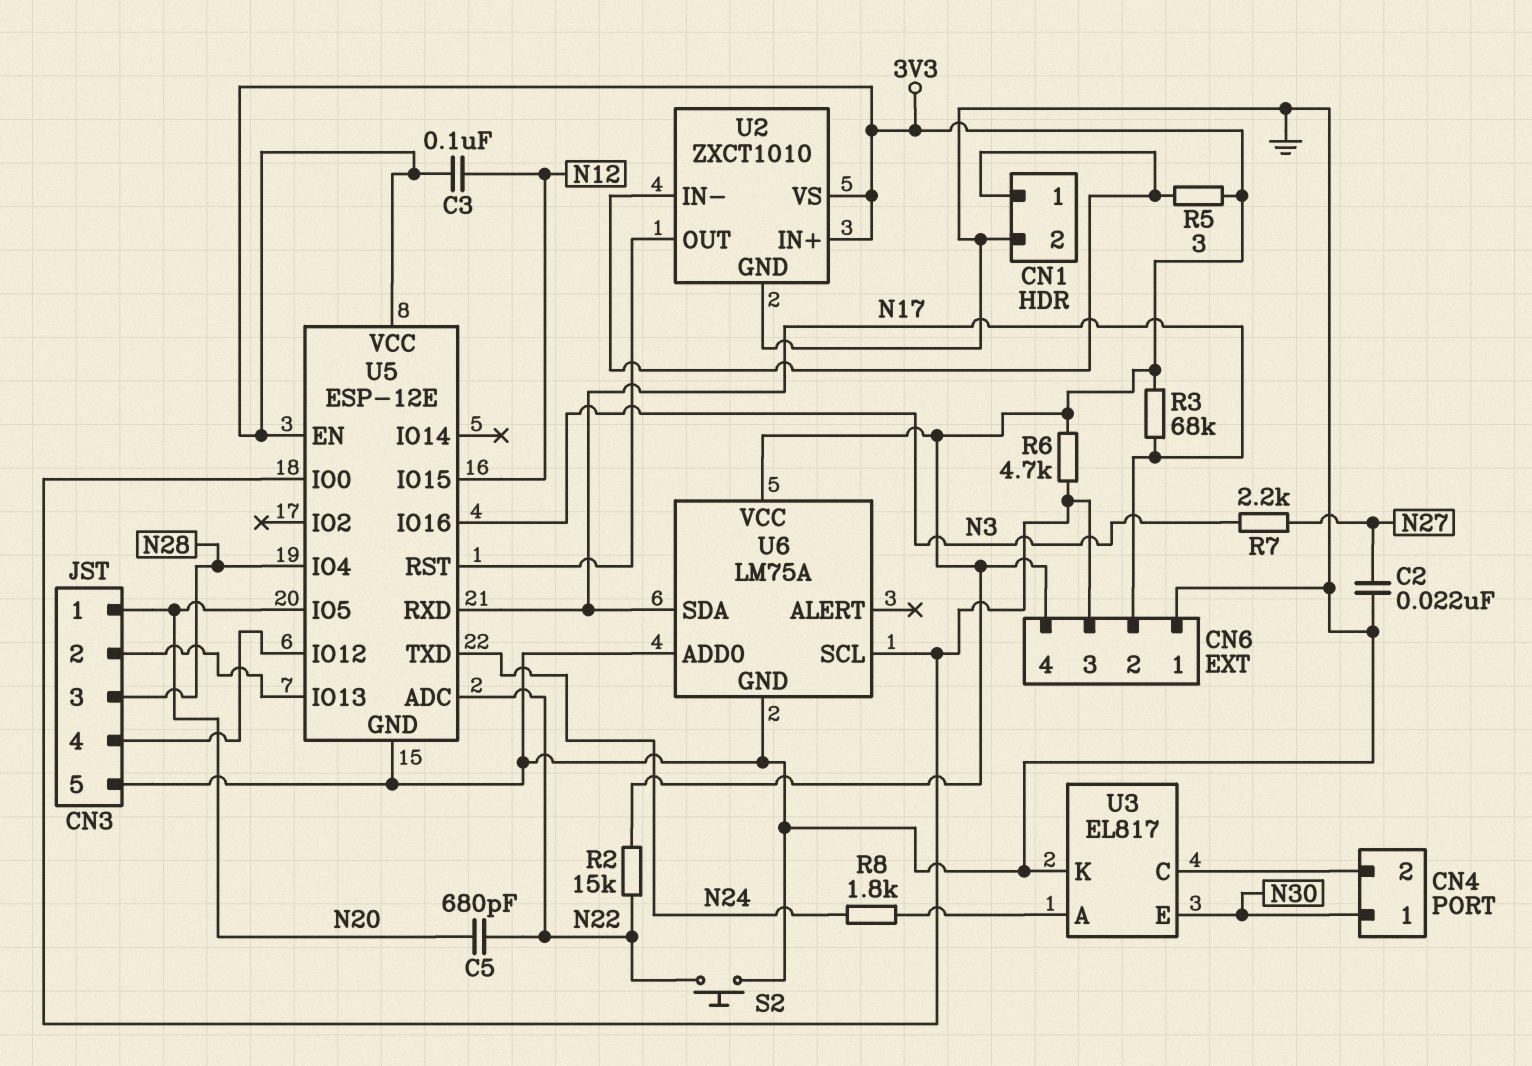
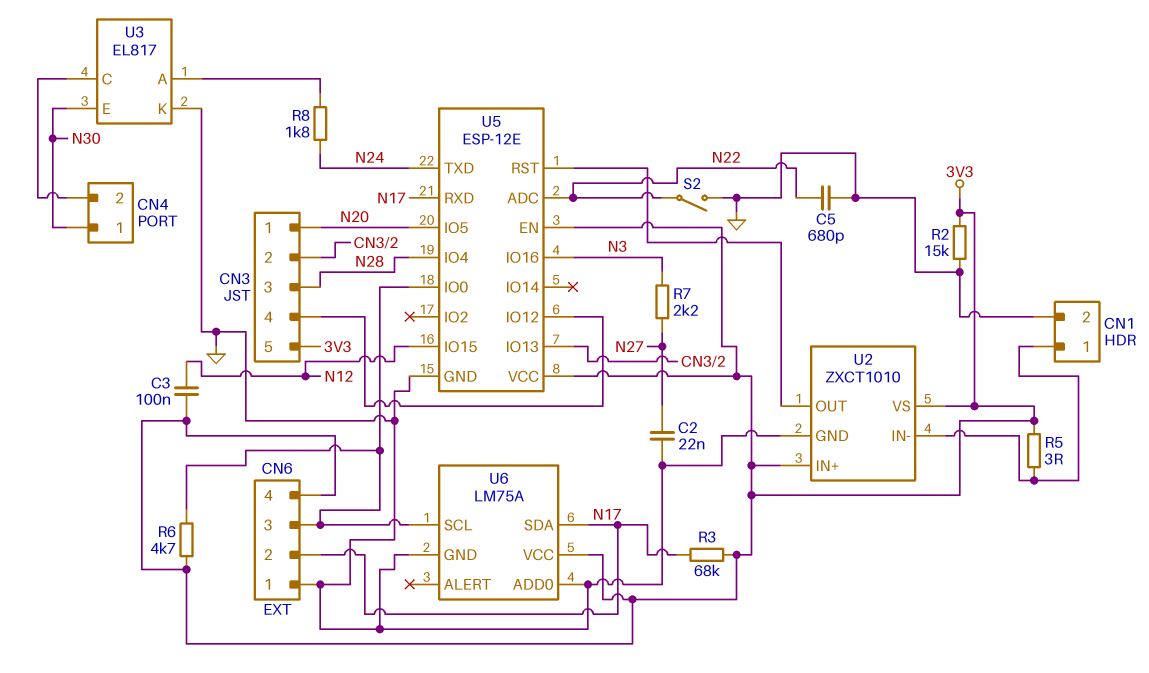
C5: 680pF (N20, N22) -> 680pF (GND, N22)
CN3 pin 5: GND -> 3V3
R2: 15k (3V3, N22) -> 15k (3V3, GND)
S2: button (GND, N22) -> switch (GND, N22)

